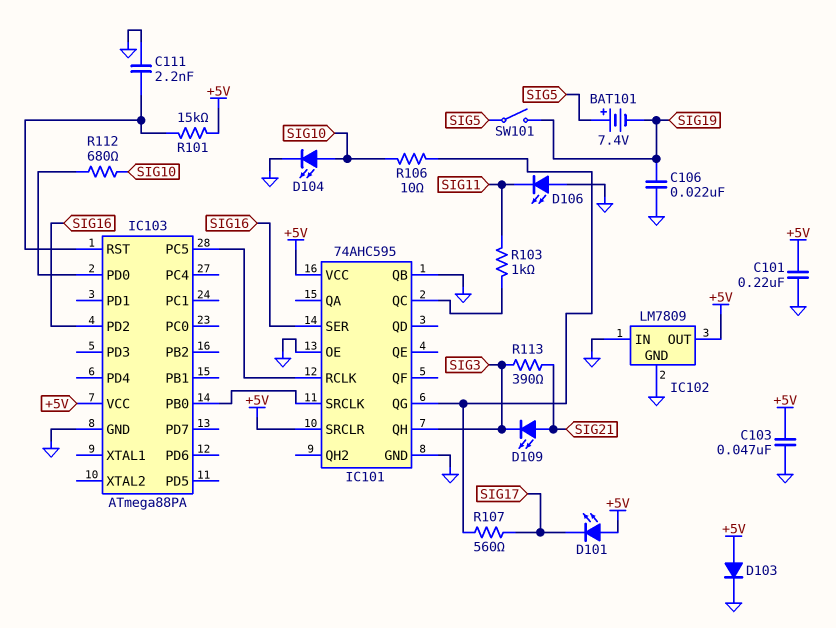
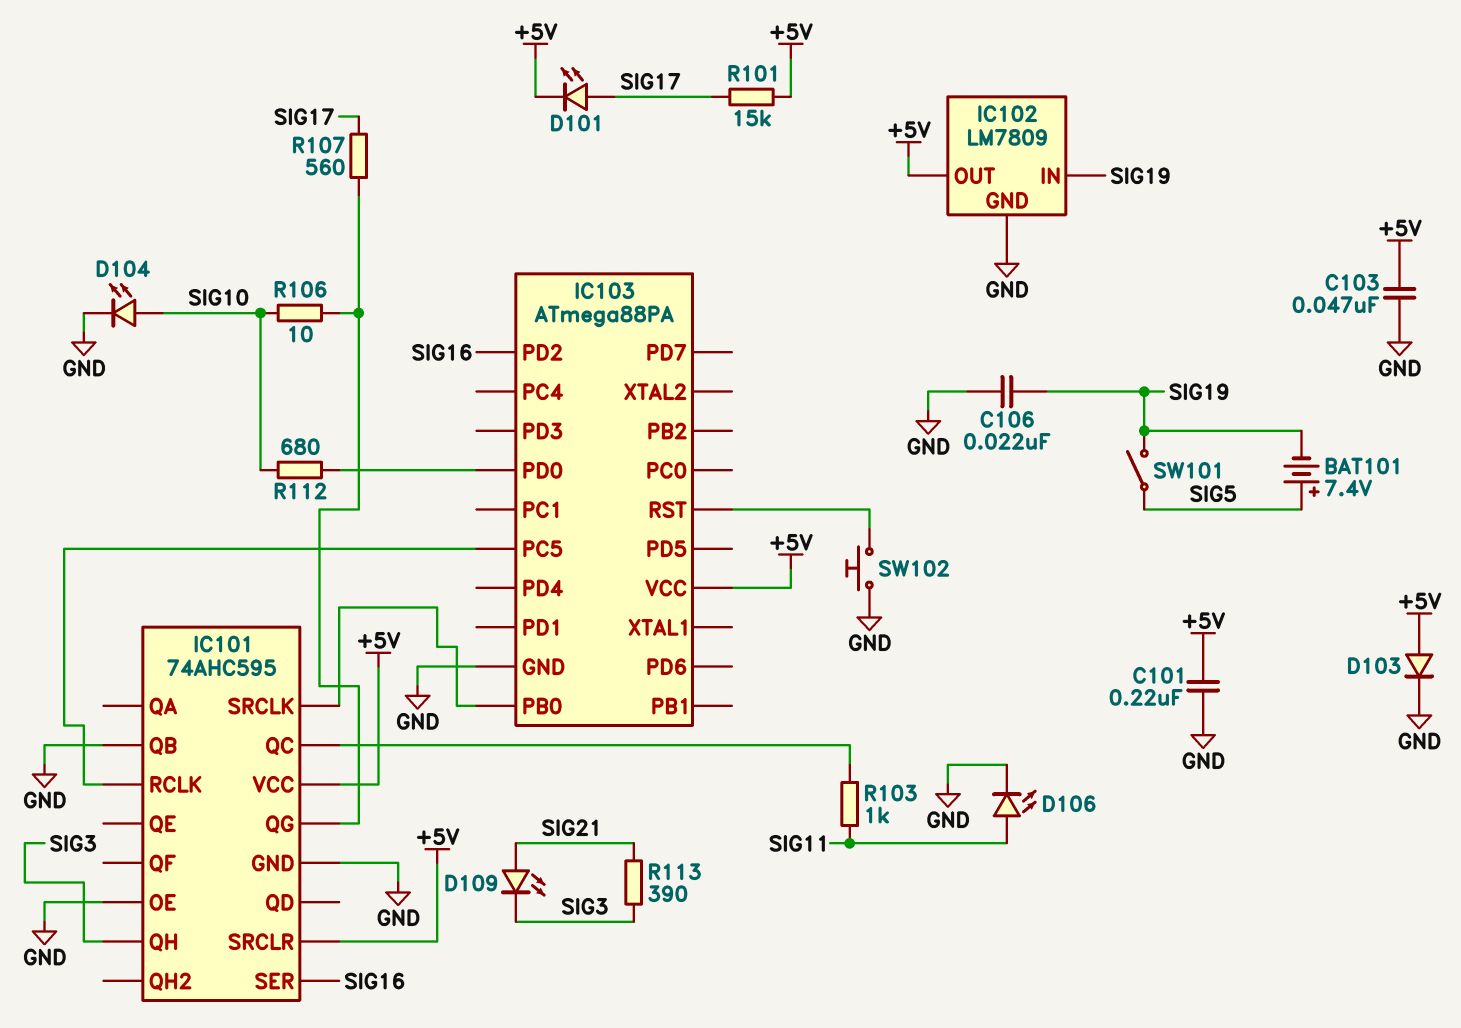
C111: 2.2nF (GND, IC103/RST) -> none
D101: LED (A +5V, K SIG17) -> LED (A SIG17, K +5V)
D106: LED (A GND, K SIG11) -> LED (A SIG11, K GND)
IC102 pin IN: GND -> SIG19
R101: 15k (+5V, IC103/RST) -> 15k (+5V, SIG17)
SW102: none -> button (GND, IC103/RST)

